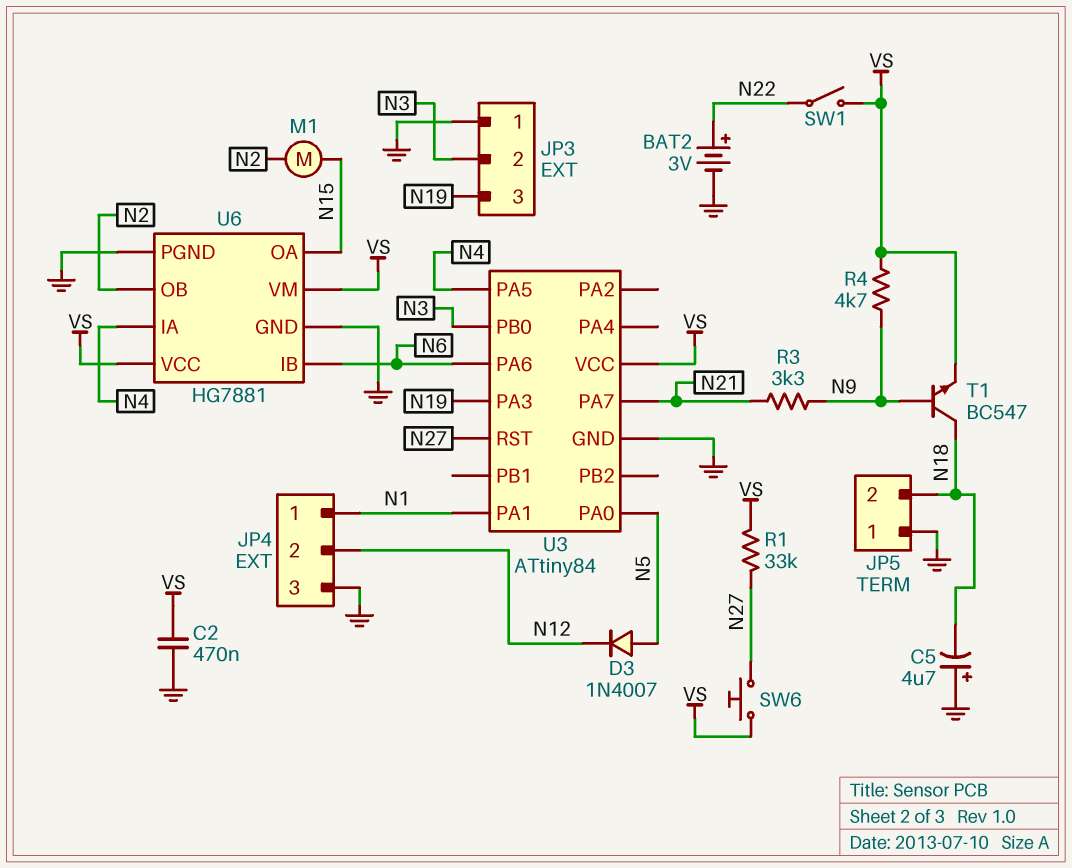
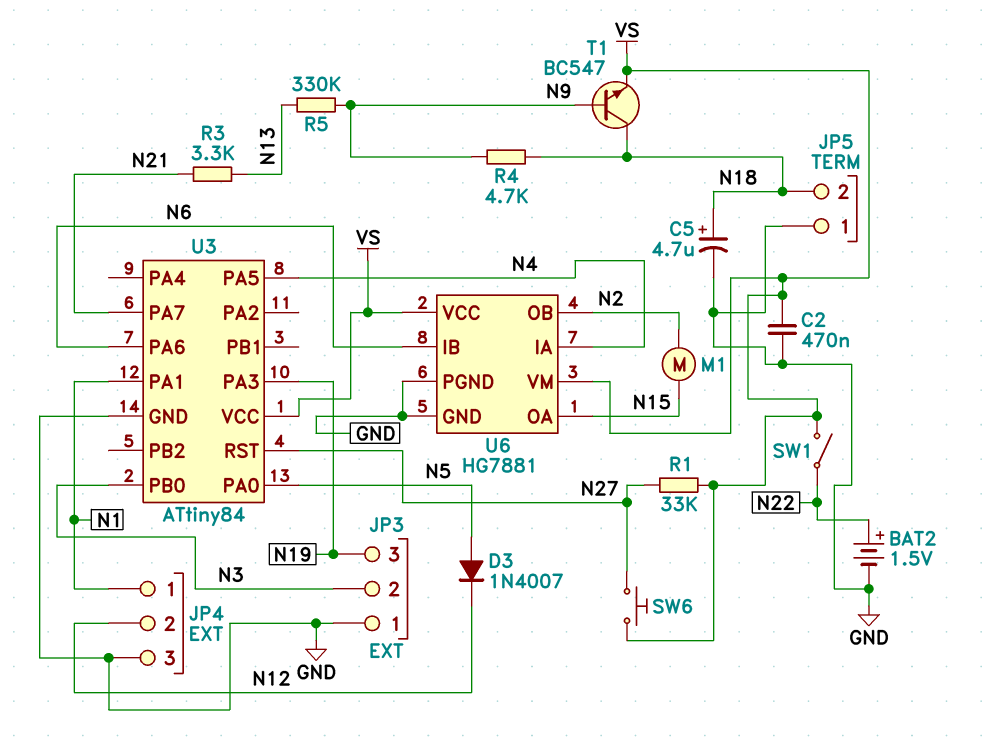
BAT2: 3V (plus N22, minus GND) -> 1.5V (plus N22, minus GND)
C5: 4.7uF (plus GND, minus N18) -> 4.7uF (plus N18, minus GND)
R3: 3.3k (N9, N21) -> 3.3k (N13, N21)
R4: 4.7k (N9, VS) -> 4.7k (N9, N18)
R5: none -> 330k (N9, N13)

